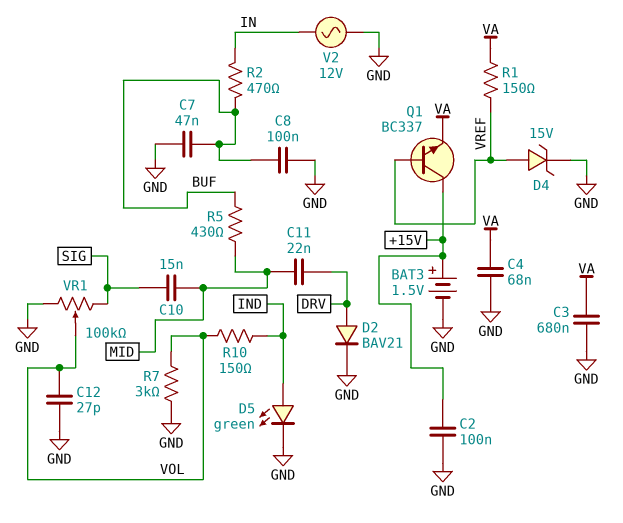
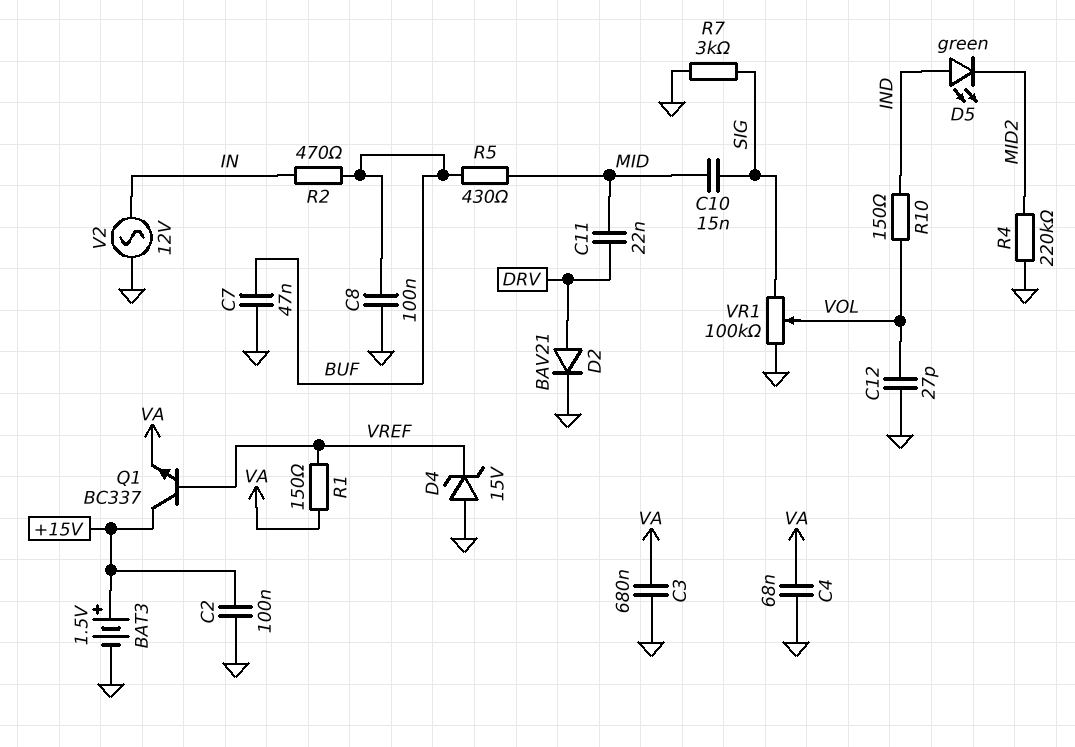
D4: zener 15V (A VREF, K GND) -> zener 15V (A GND, K VREF)
D5: LED green (A IND, K GND) -> LED green (A IND, K MID2)
R4: none -> 220k (GND, MID2)
R7: 3k (GND, VOL) -> 3k (GND, SIG)

